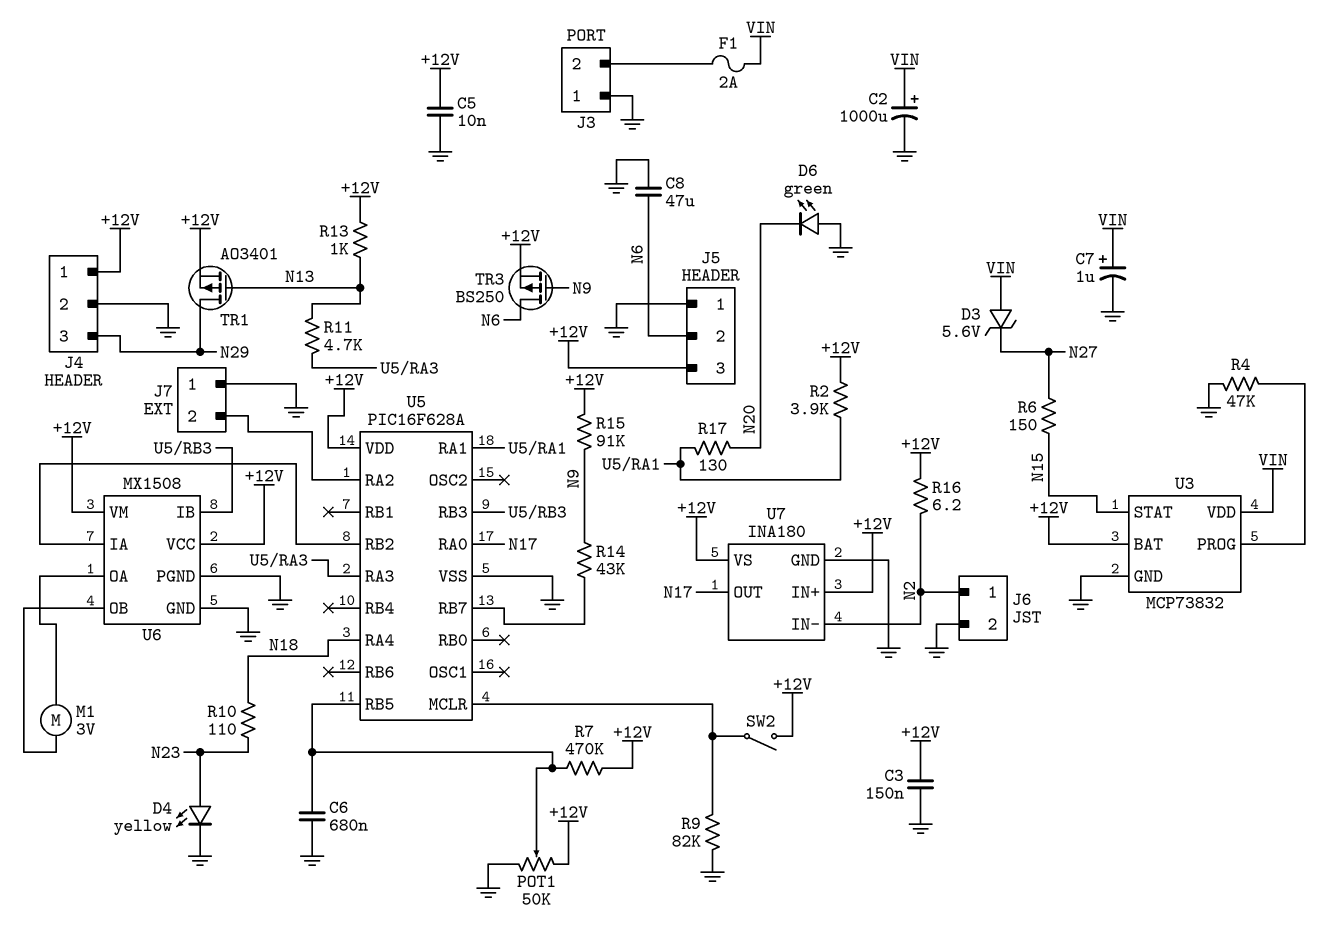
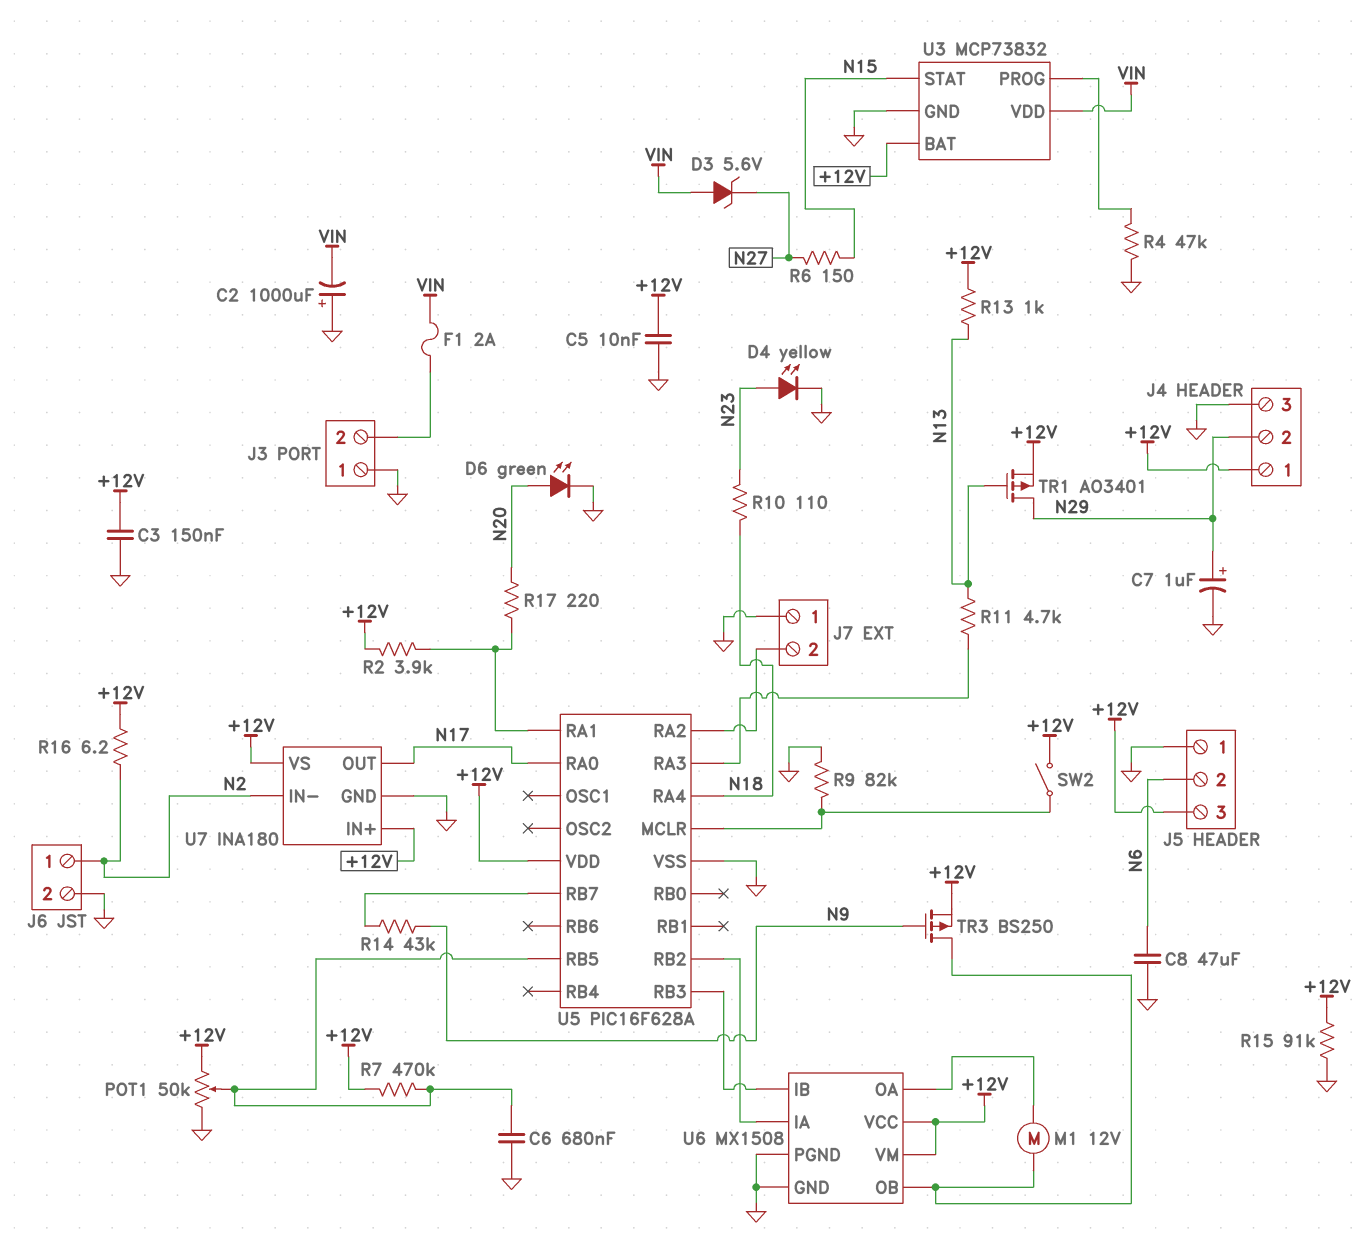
C2: 1000uF (plus VIN, minus GND) -> 1000uF (plus GND, minus VIN)
C7: 1uF (plus VIN, minus GND) -> 1uF (plus N29, minus GND)
D6: LED green (A GND, K N20) -> LED green (A N20, K GND)
J4 pin 2: GND -> N29
J4 pin 3: N29 -> GND
M1: motor 3V (U6/OA, U6/OB) -> motor 12V (U6/OA, U6/OB)
R15: 91k (+12V, N9) -> 91k (+12V, GND)
R17: 130 (N20, U5/RA1) -> 220 (N20, U5/RA1)
TR3: PMOS BS250 (G N9, D N6, S +12V) -> PMOS BS250 (G N9, D U6/OB, S +12V)

